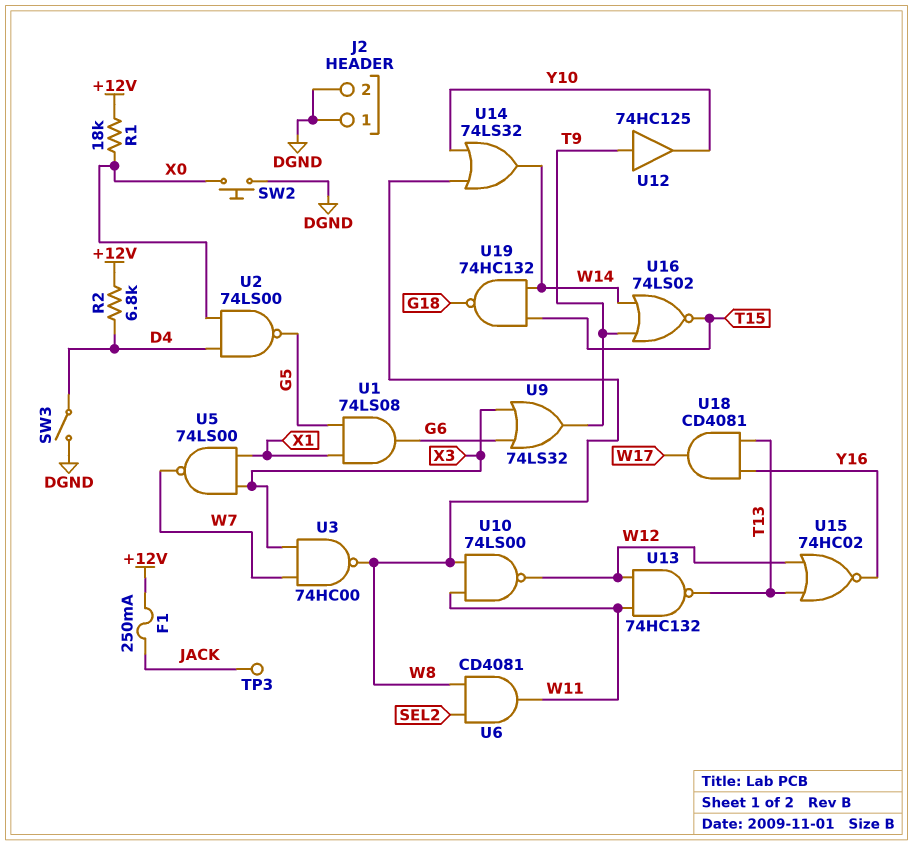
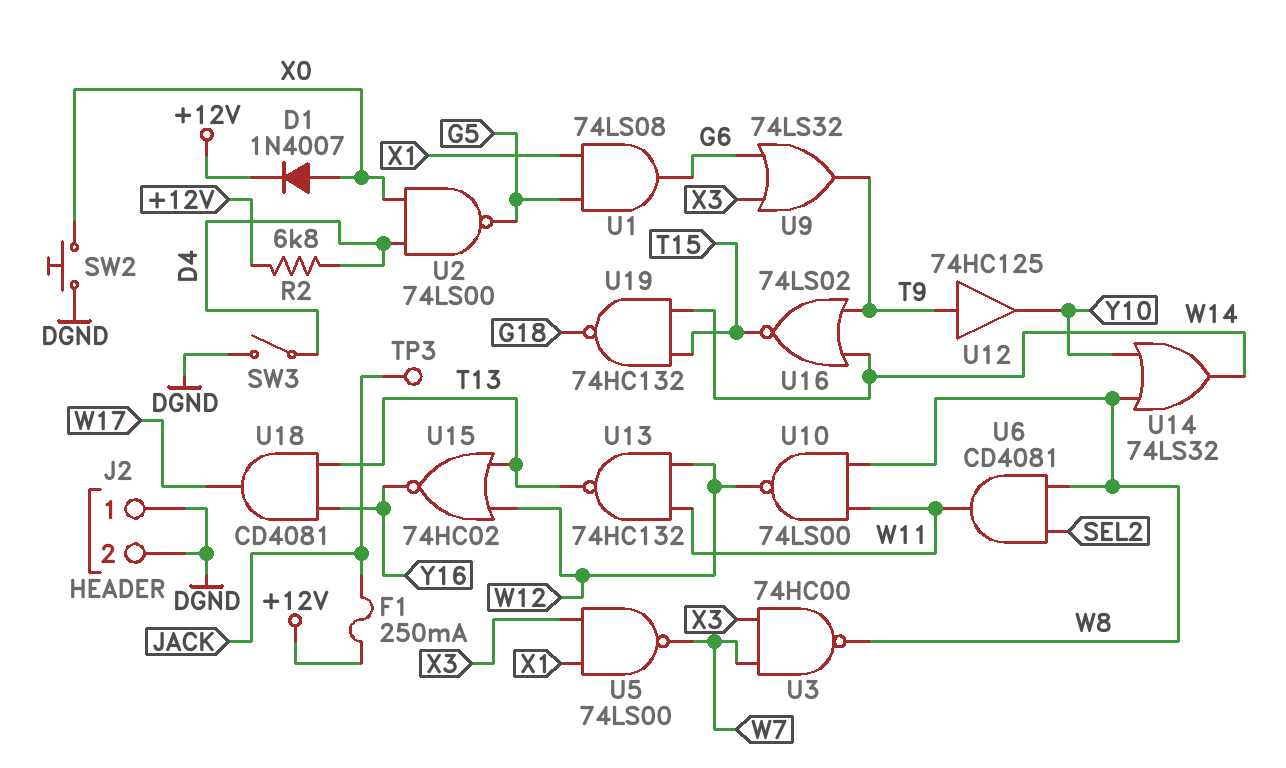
D1: none -> diode 1N4007 (A X0, K +12V)
R1: 18k (+12V, X0) -> none

